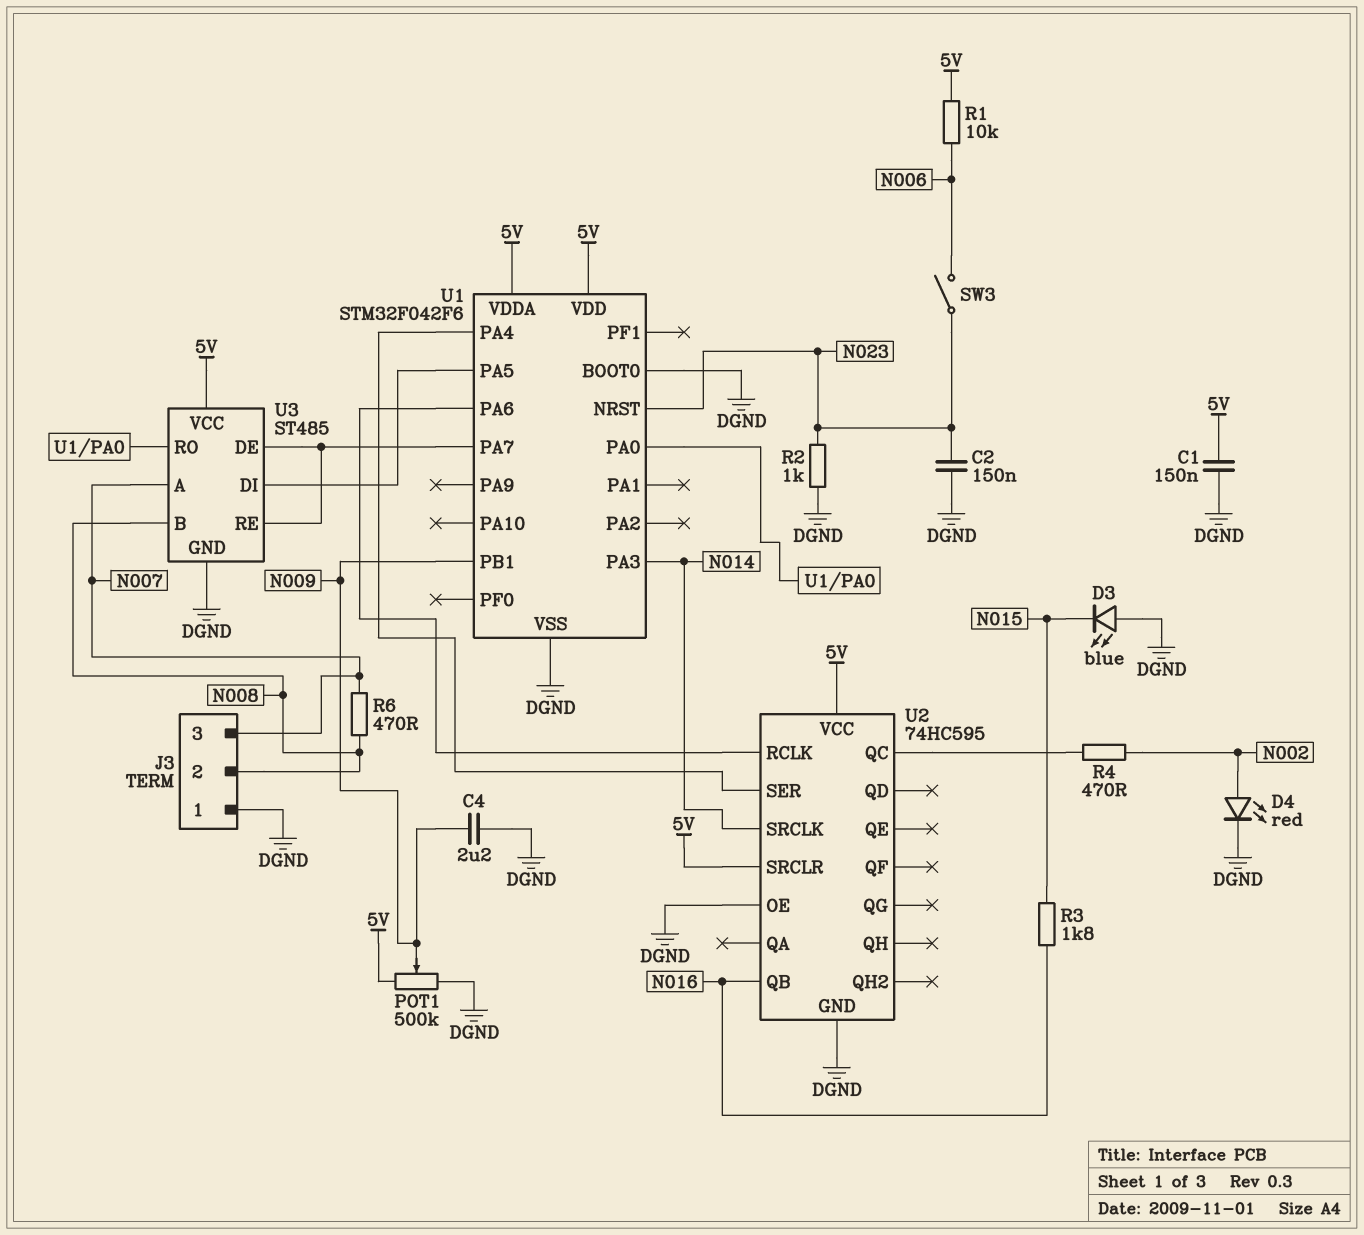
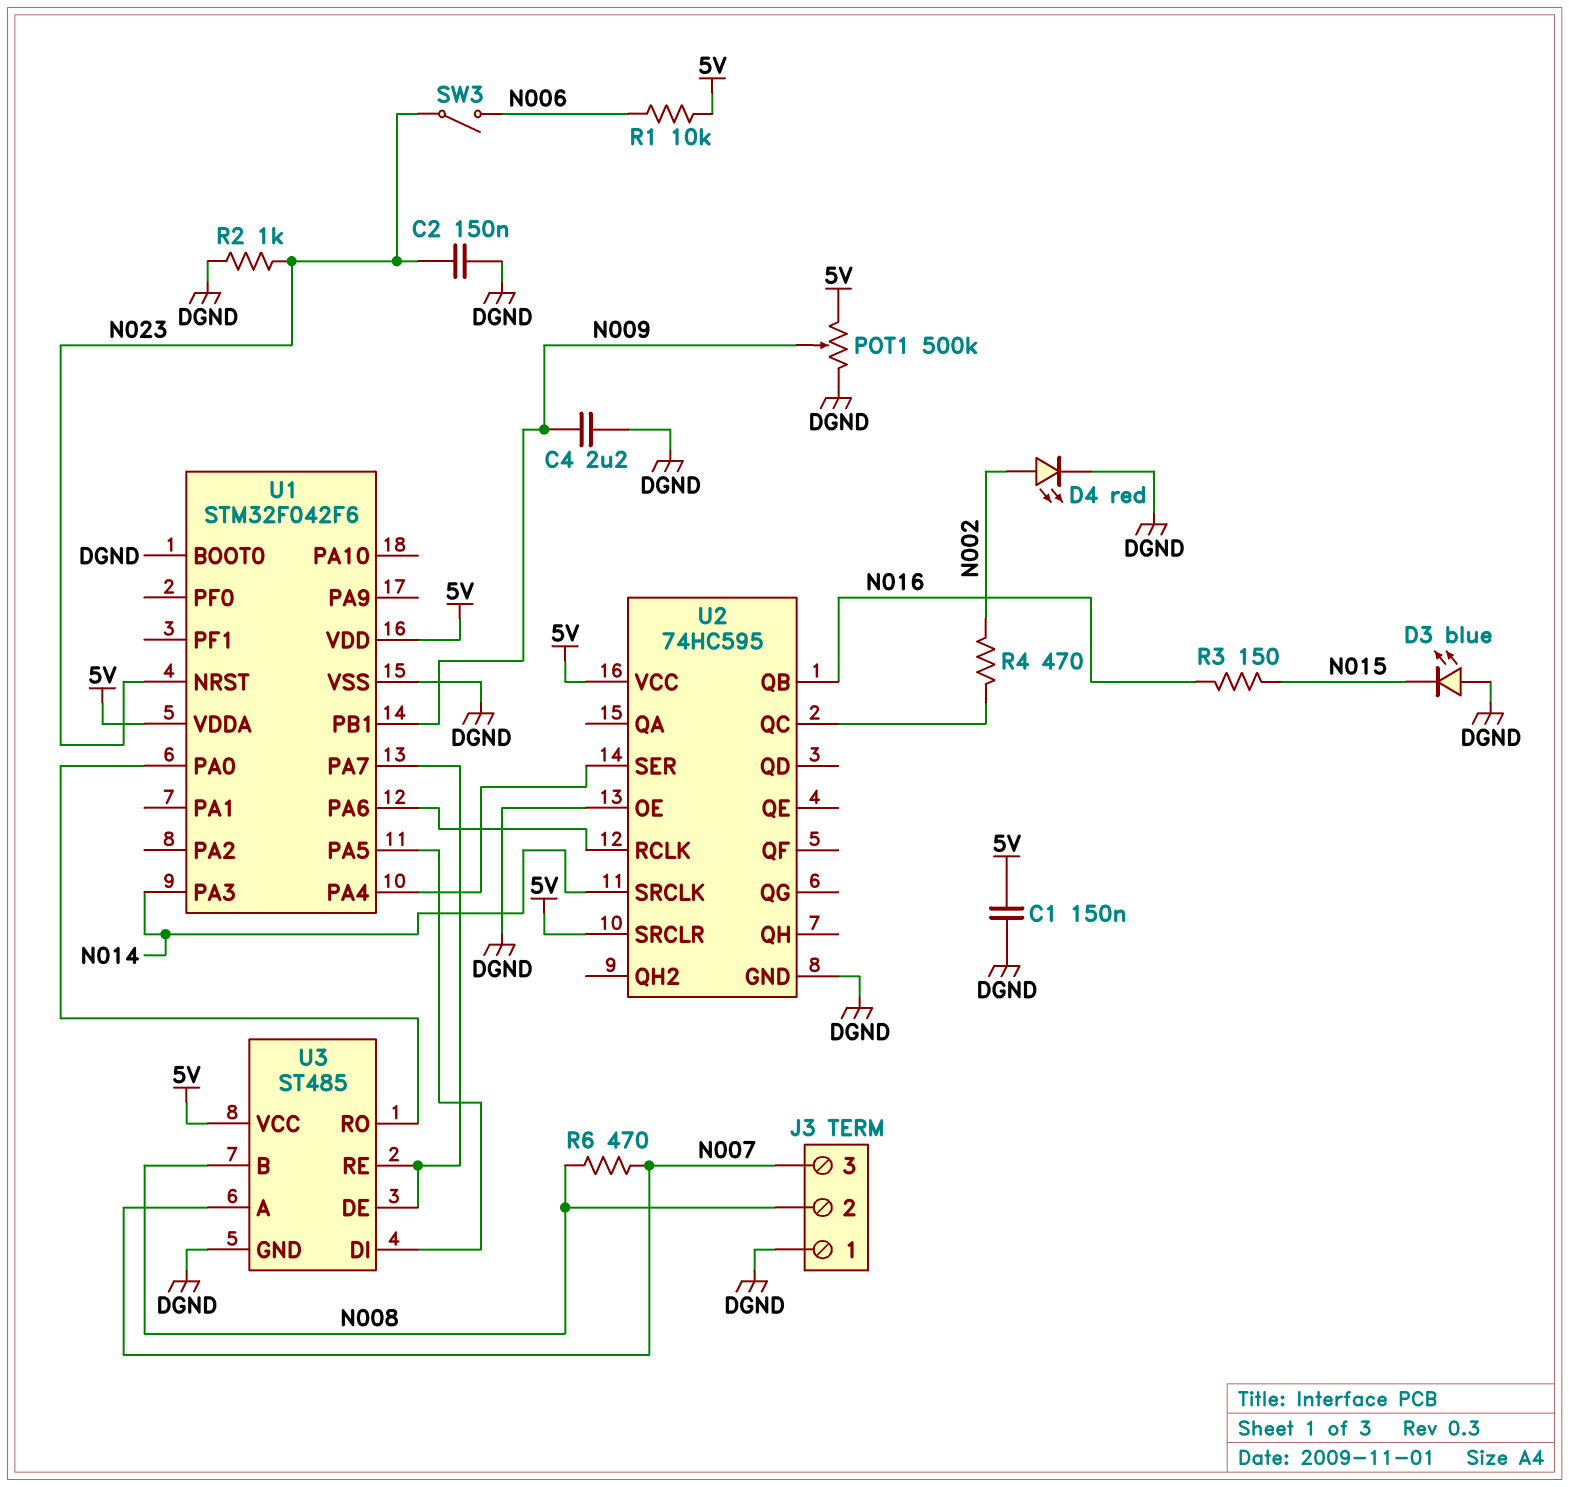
R3: 1.8k (N015, N016) -> 150 (N015, N016)

